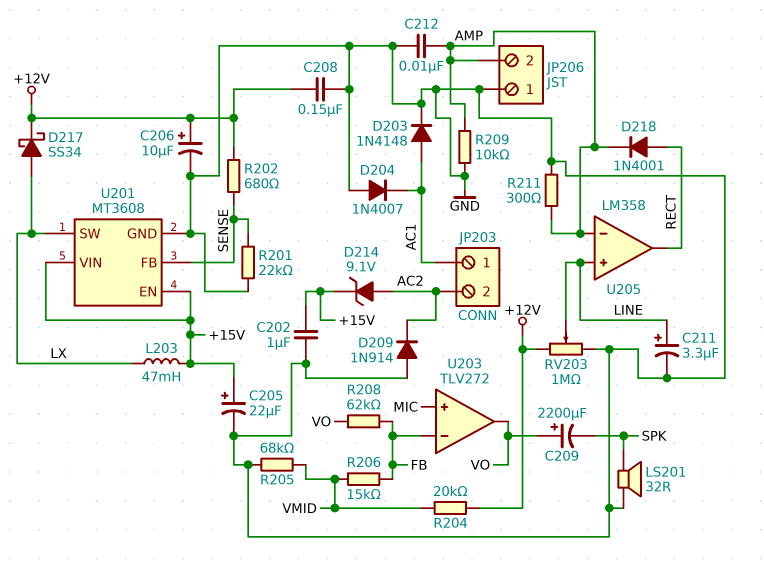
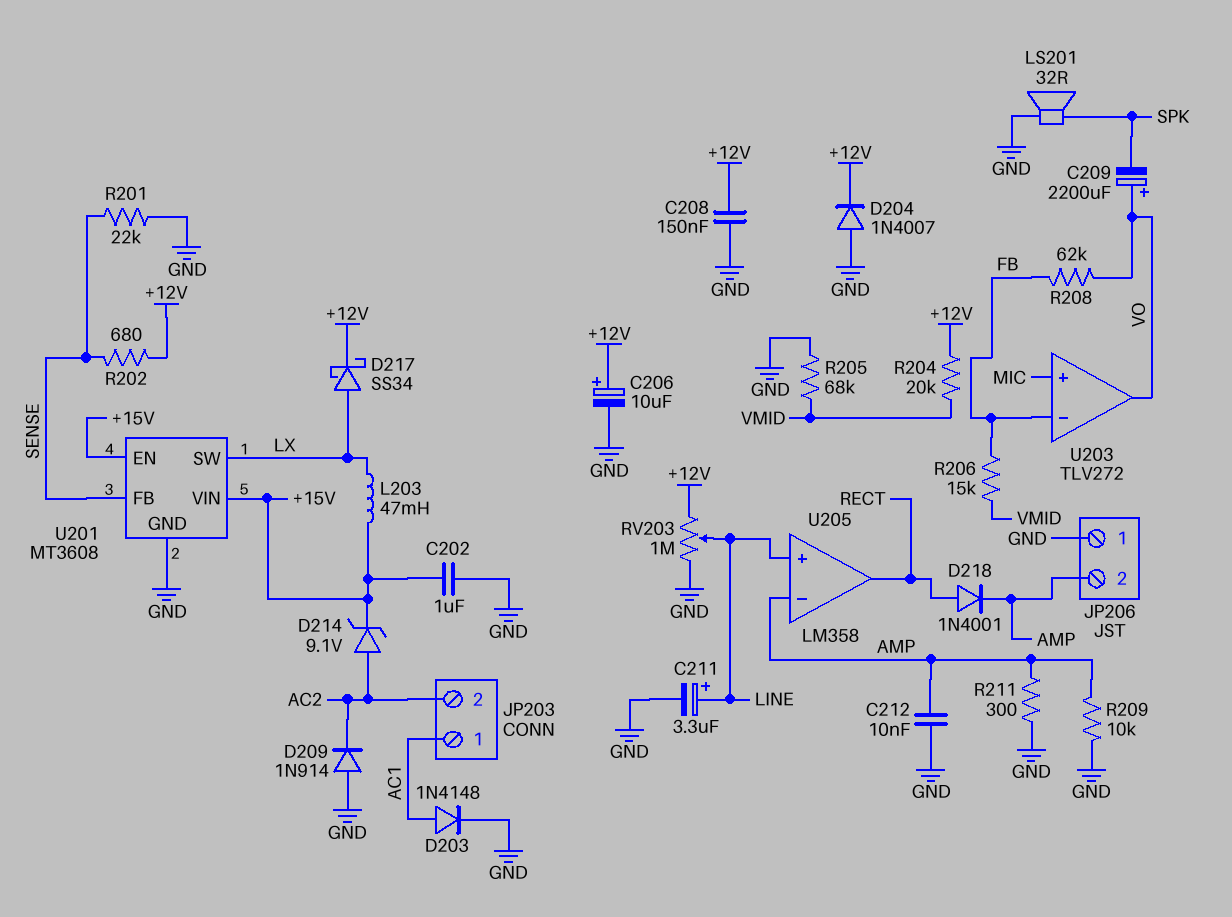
C205: 22uF (plus +15V, minus GND) -> none
D204: diode 1N4007 (A GND, K AC1) -> diode 1N4007 (A GND, K +12V)

